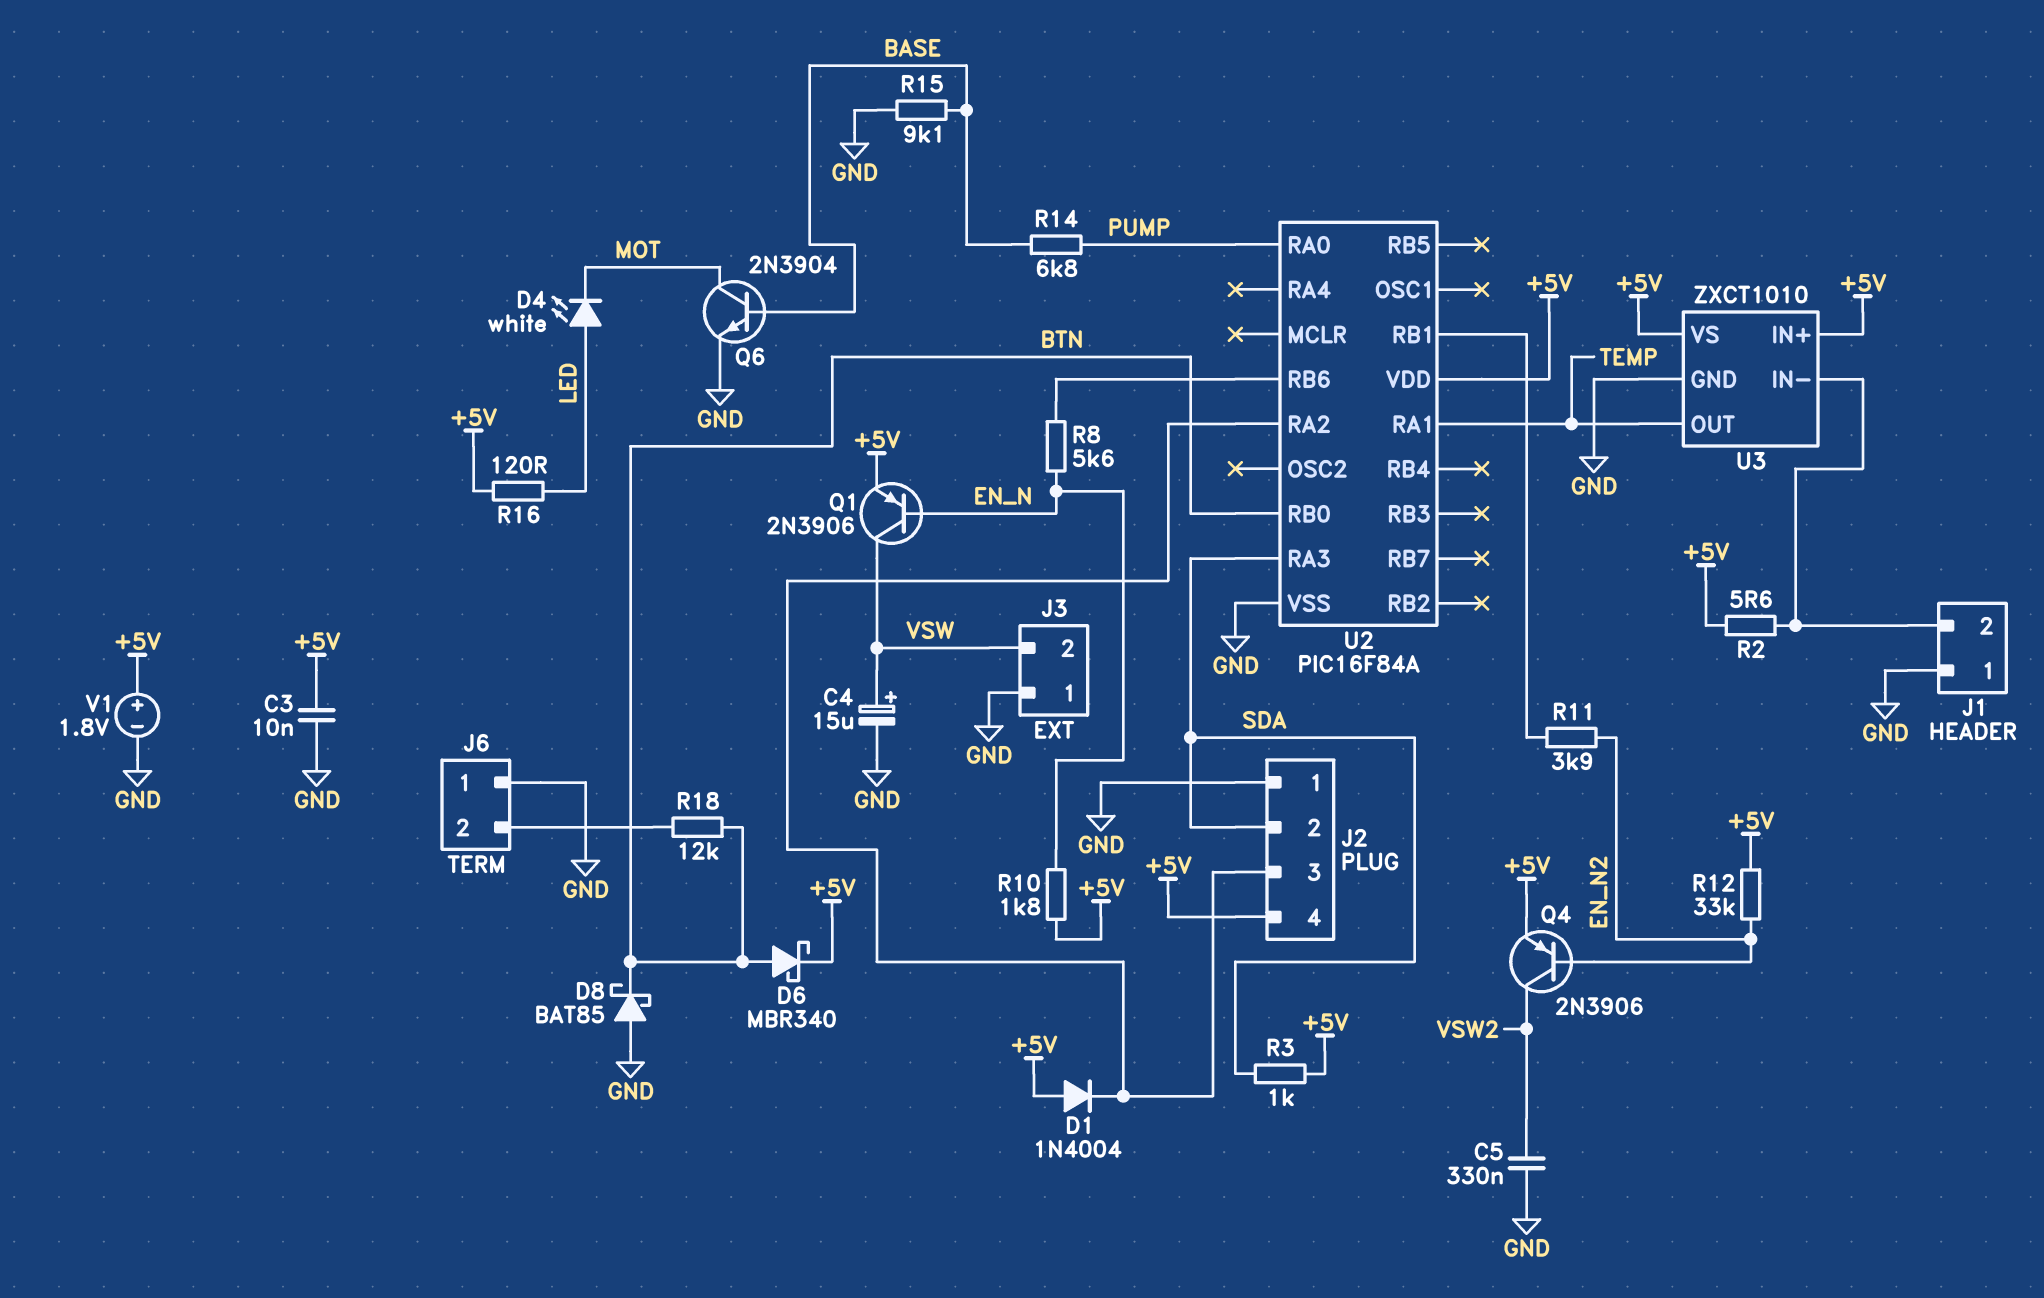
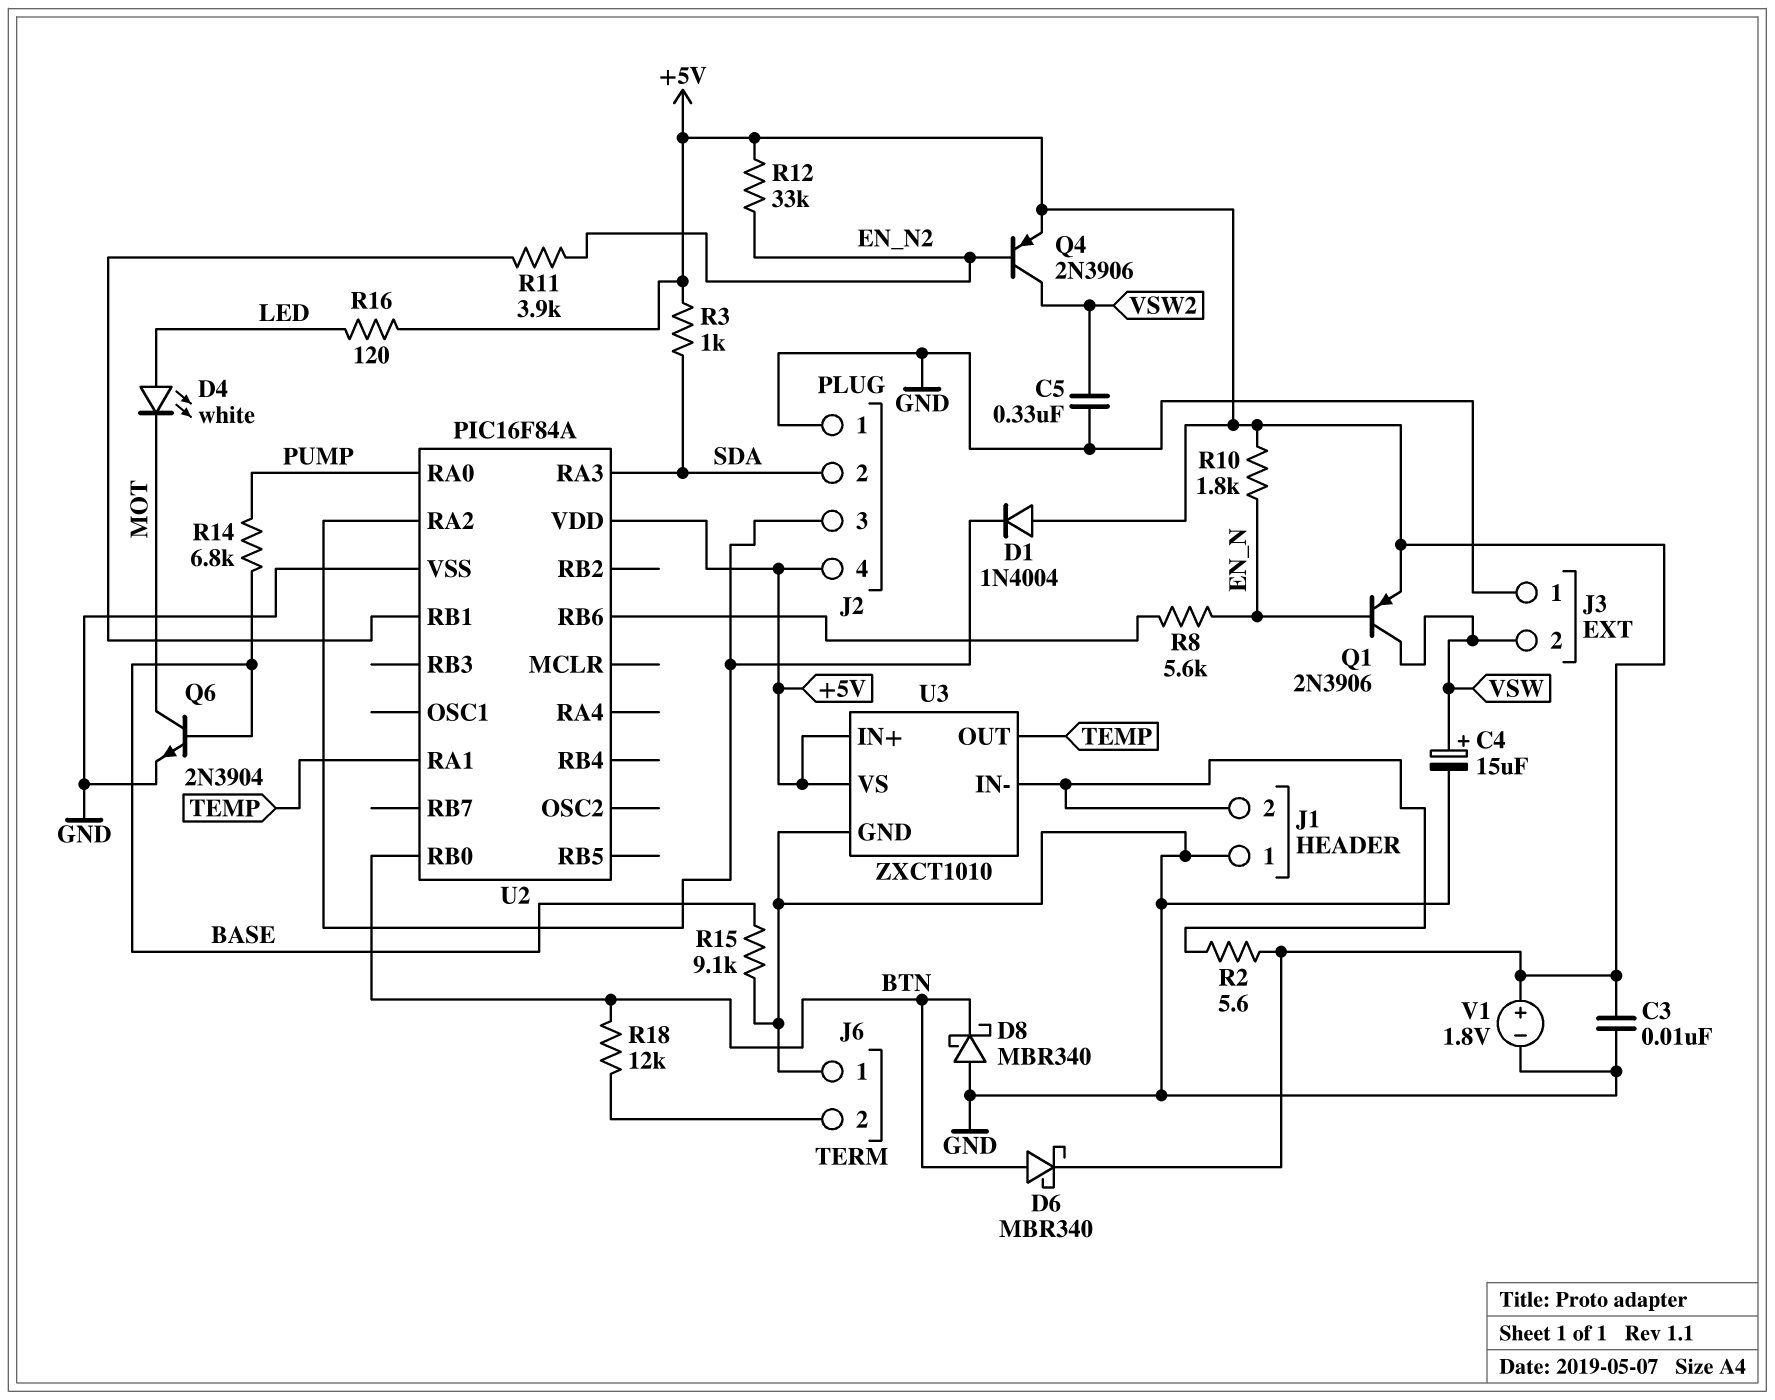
D8: schottky BAT85 (A GND, K BTN) -> schottky MBR340 (A GND, K BTN)

